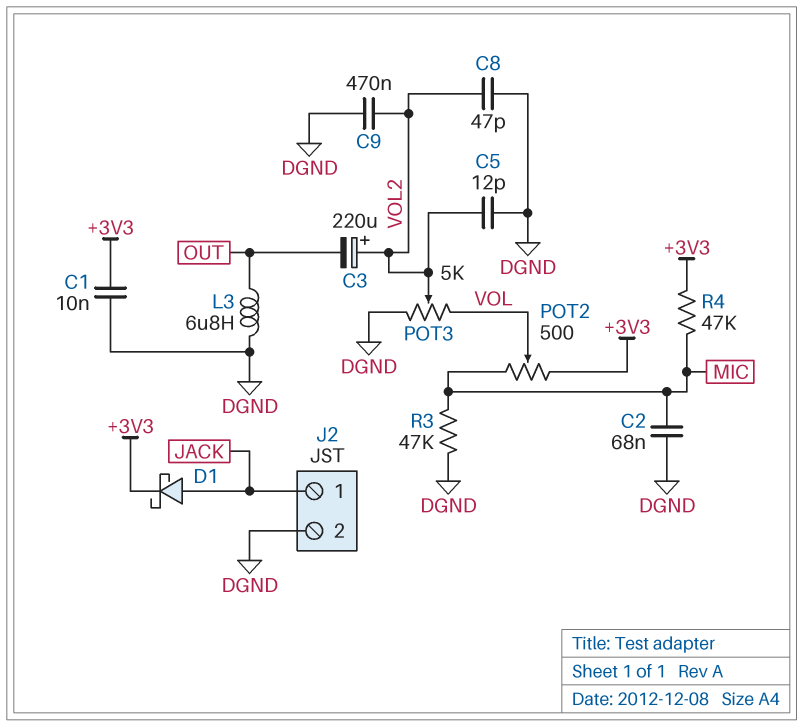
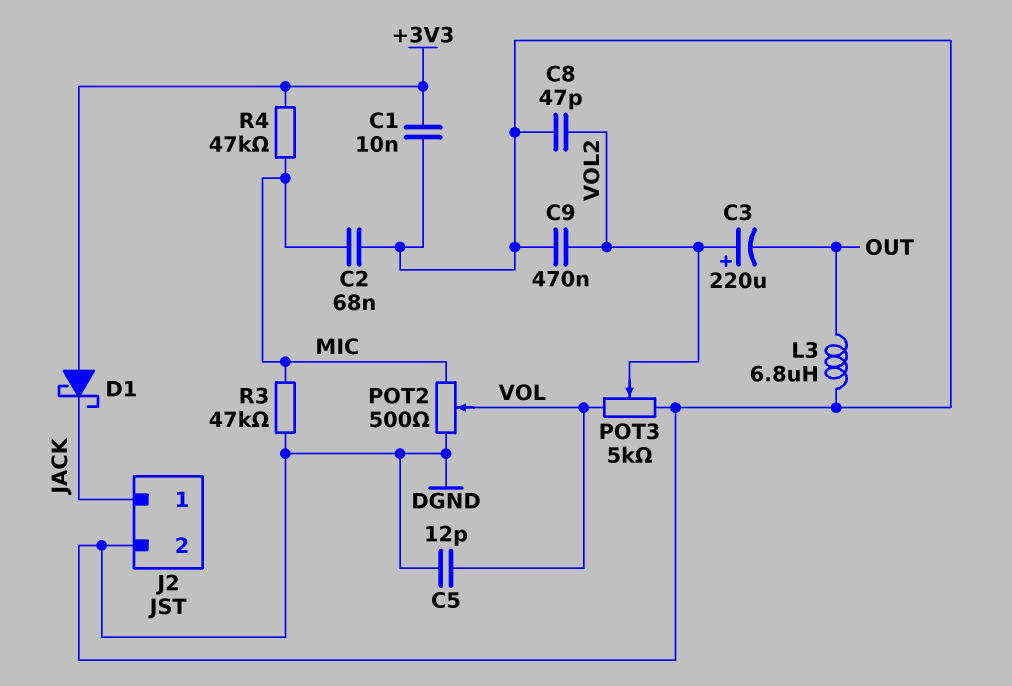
C5: 12pF (DGND, VOL2) -> 12pF (DGND, VOL)
D1: schottky (A JACK, K +3V3) -> schottky (A +3V3, K JACK)
POT2: 500 (+3V3, MIC, wiper VOL) -> 500 (DGND, MIC, wiper VOL)

